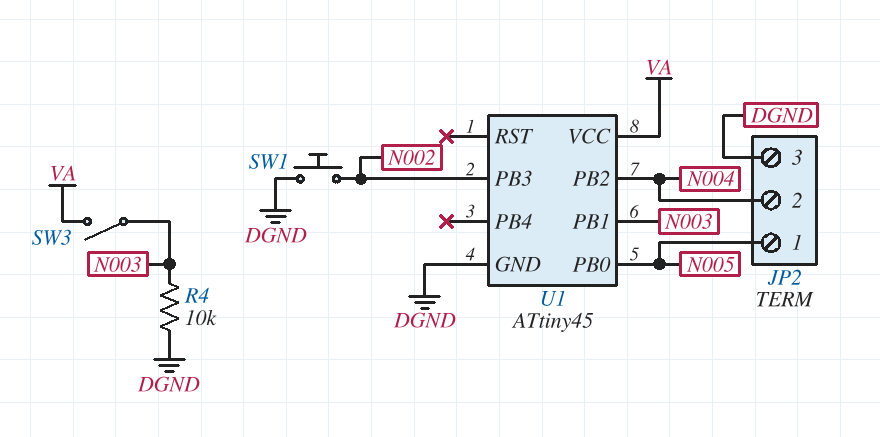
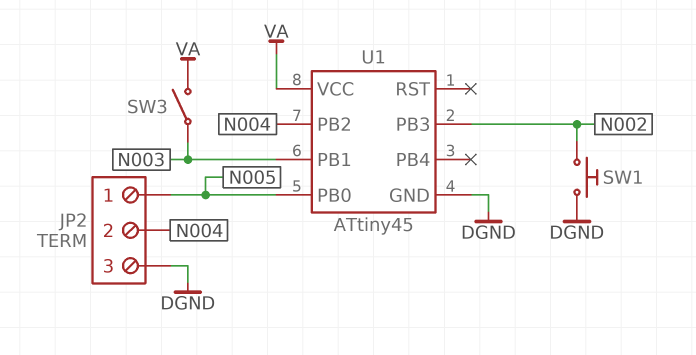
R4: 10k (DGND, N003) -> none

